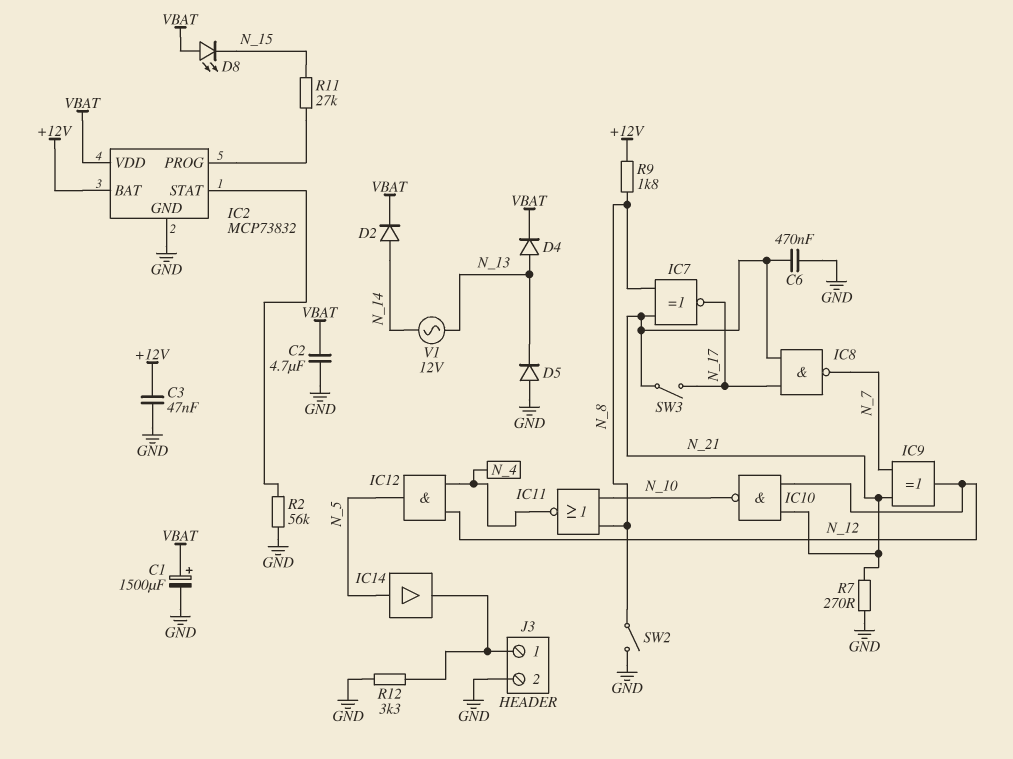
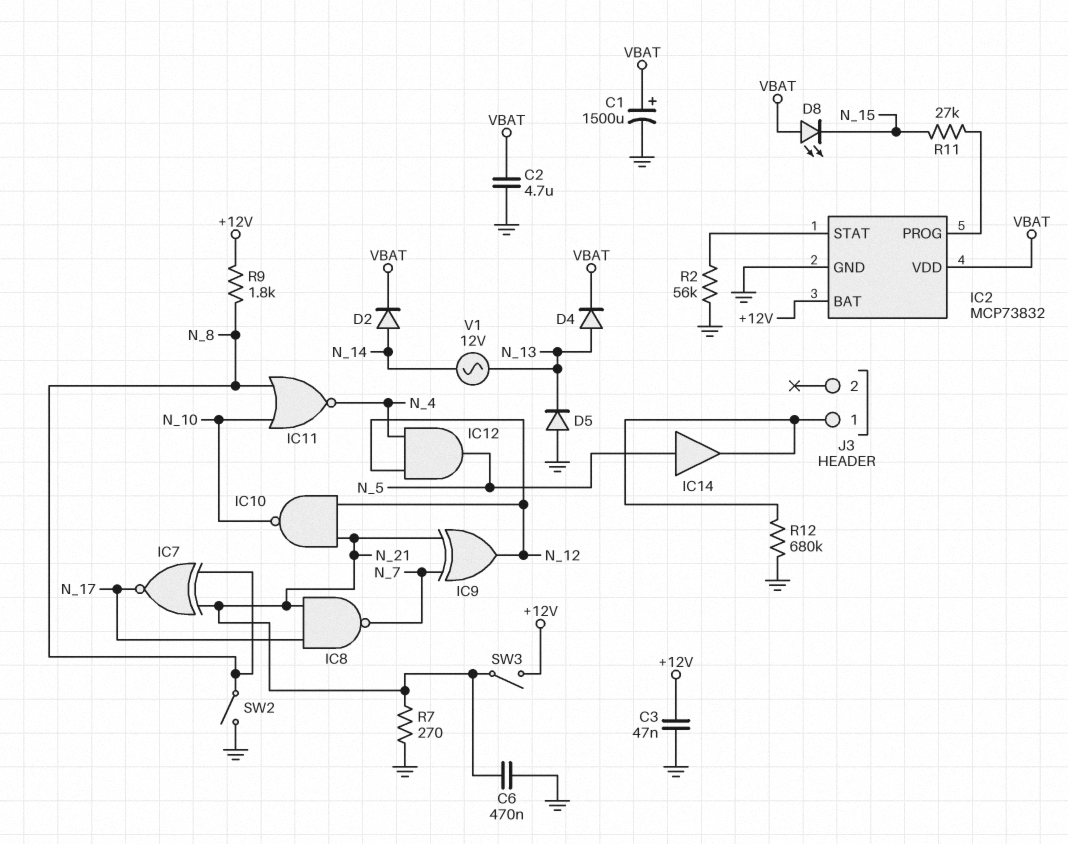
J3 pin 2: GND -> none
R12: 3.3k (GND, J3/1) -> 680k (GND, J3/1)
SW3: switch (N_17, N_21) -> switch (+12V, N_21)

